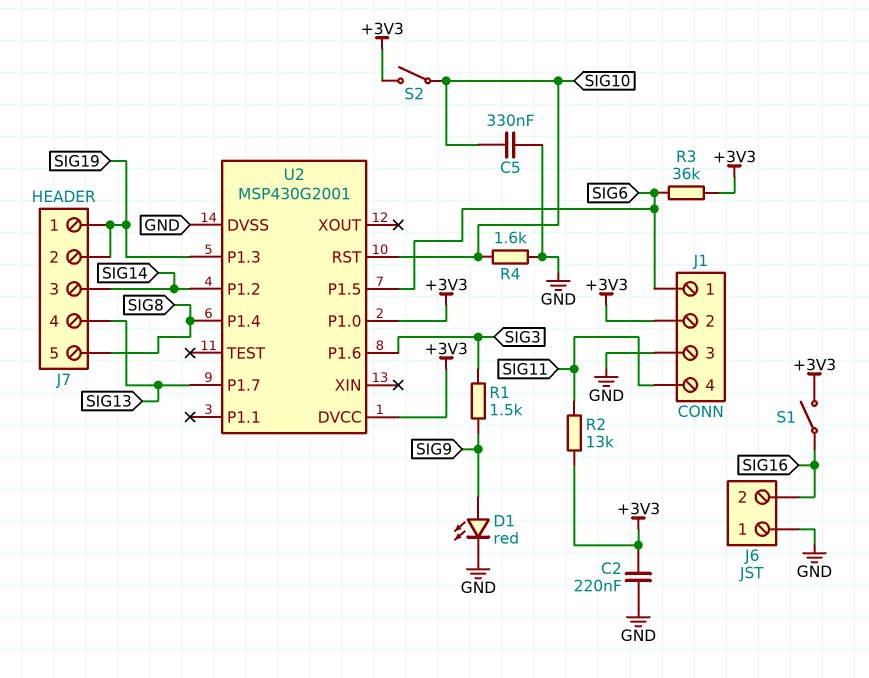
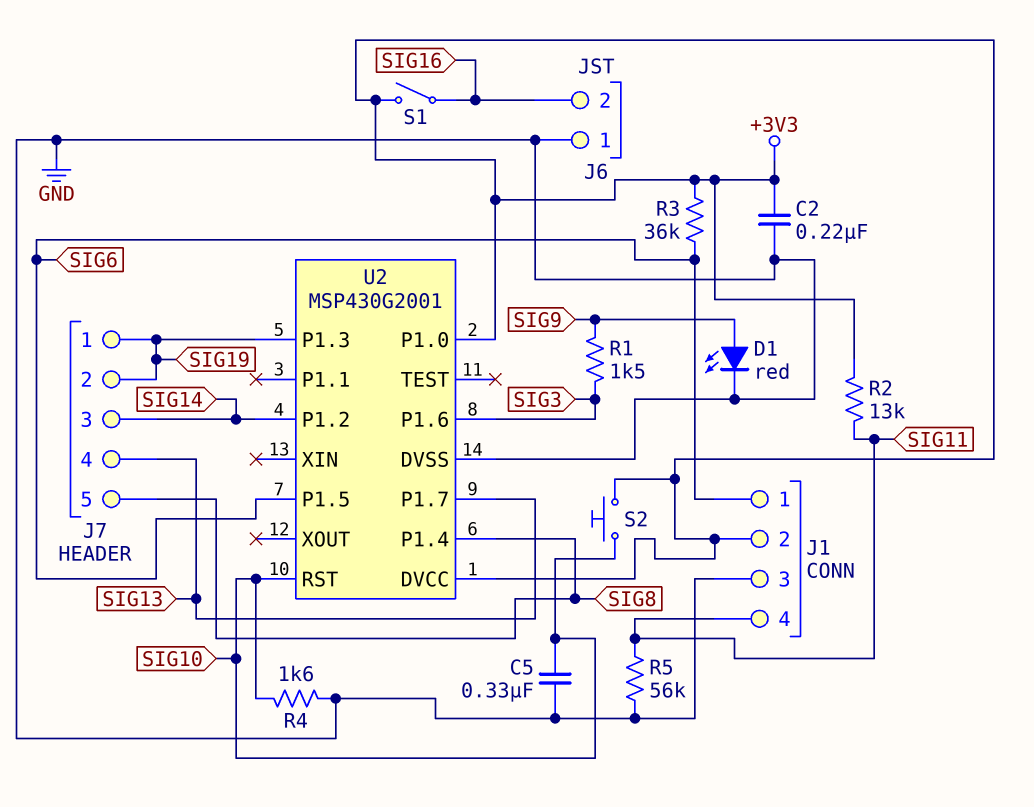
R5: none -> 56k (GND, SIG11)
S2: switch (+3V3, SIG10) -> button (+3V3, SIG10)

